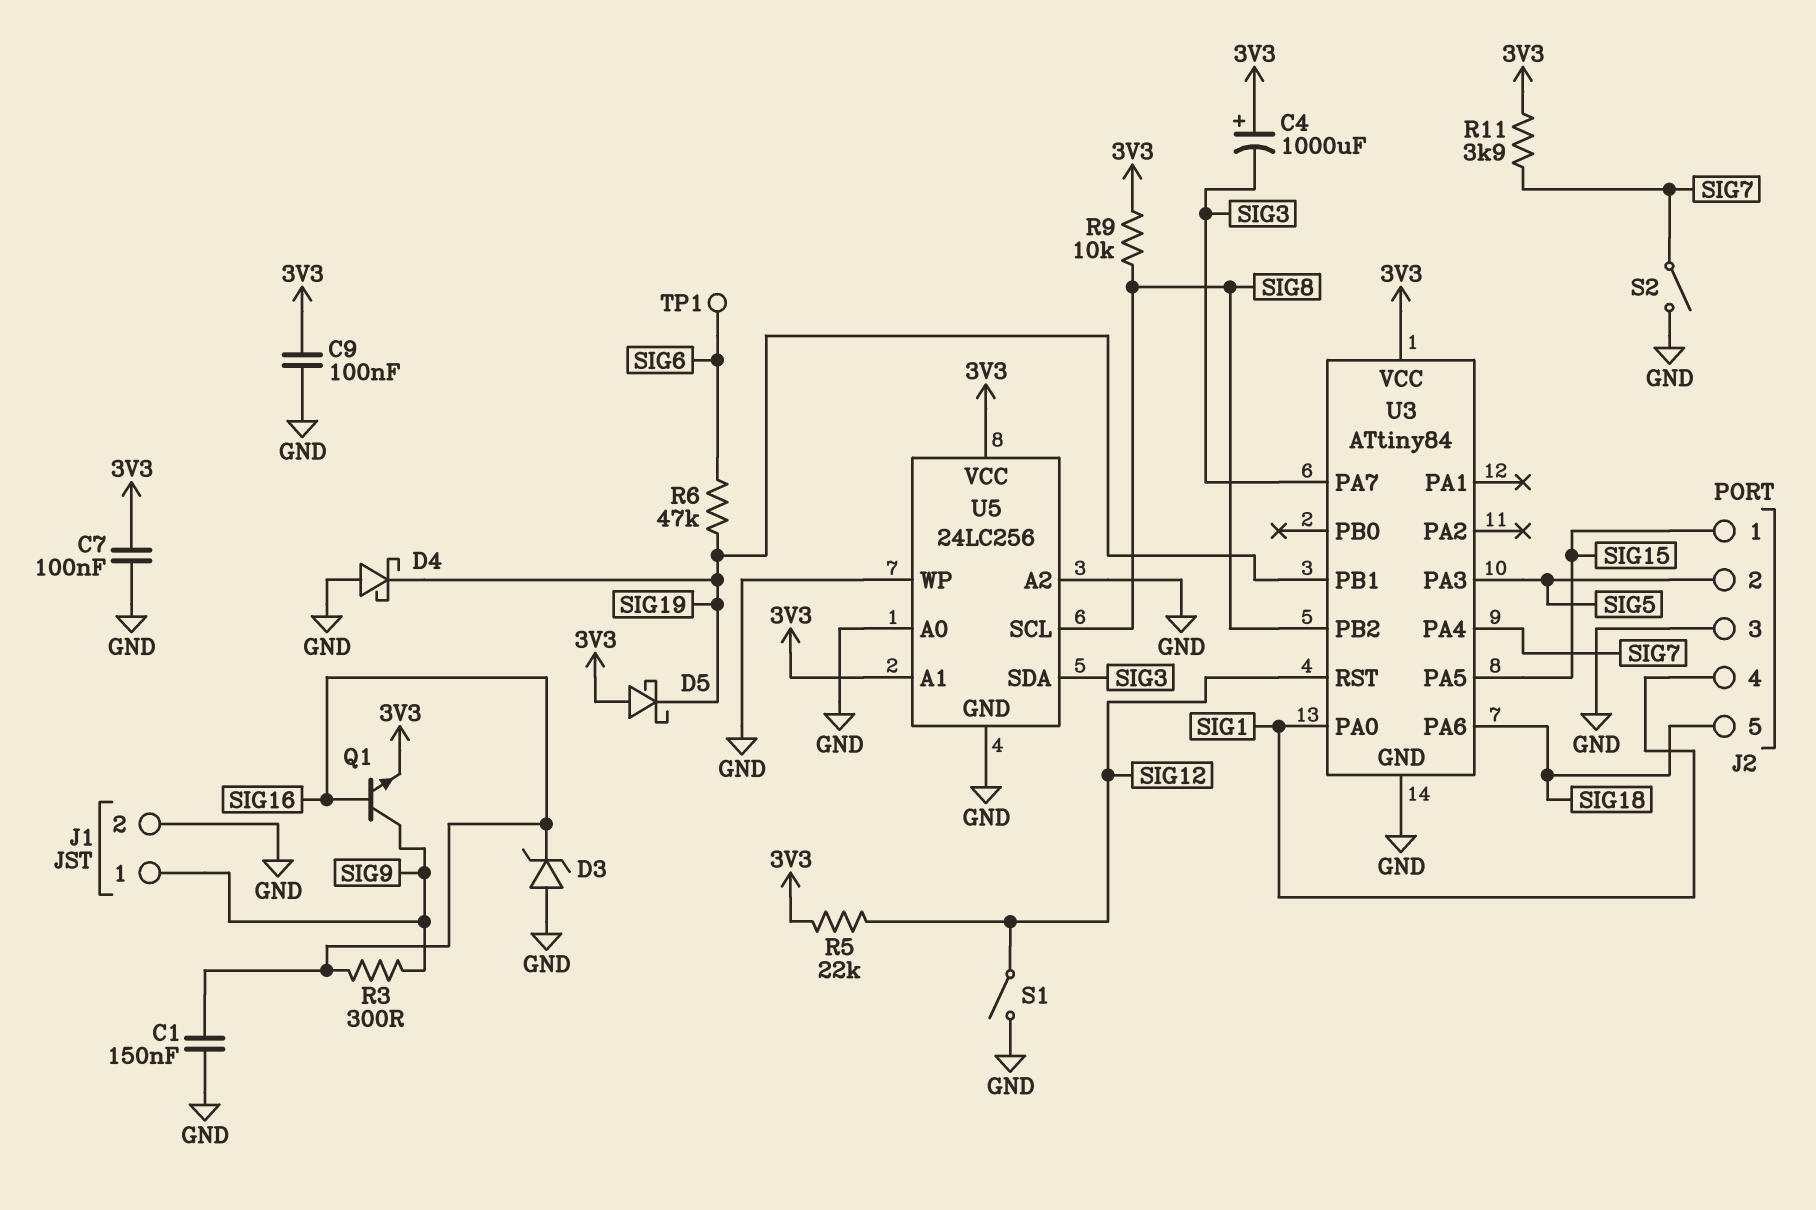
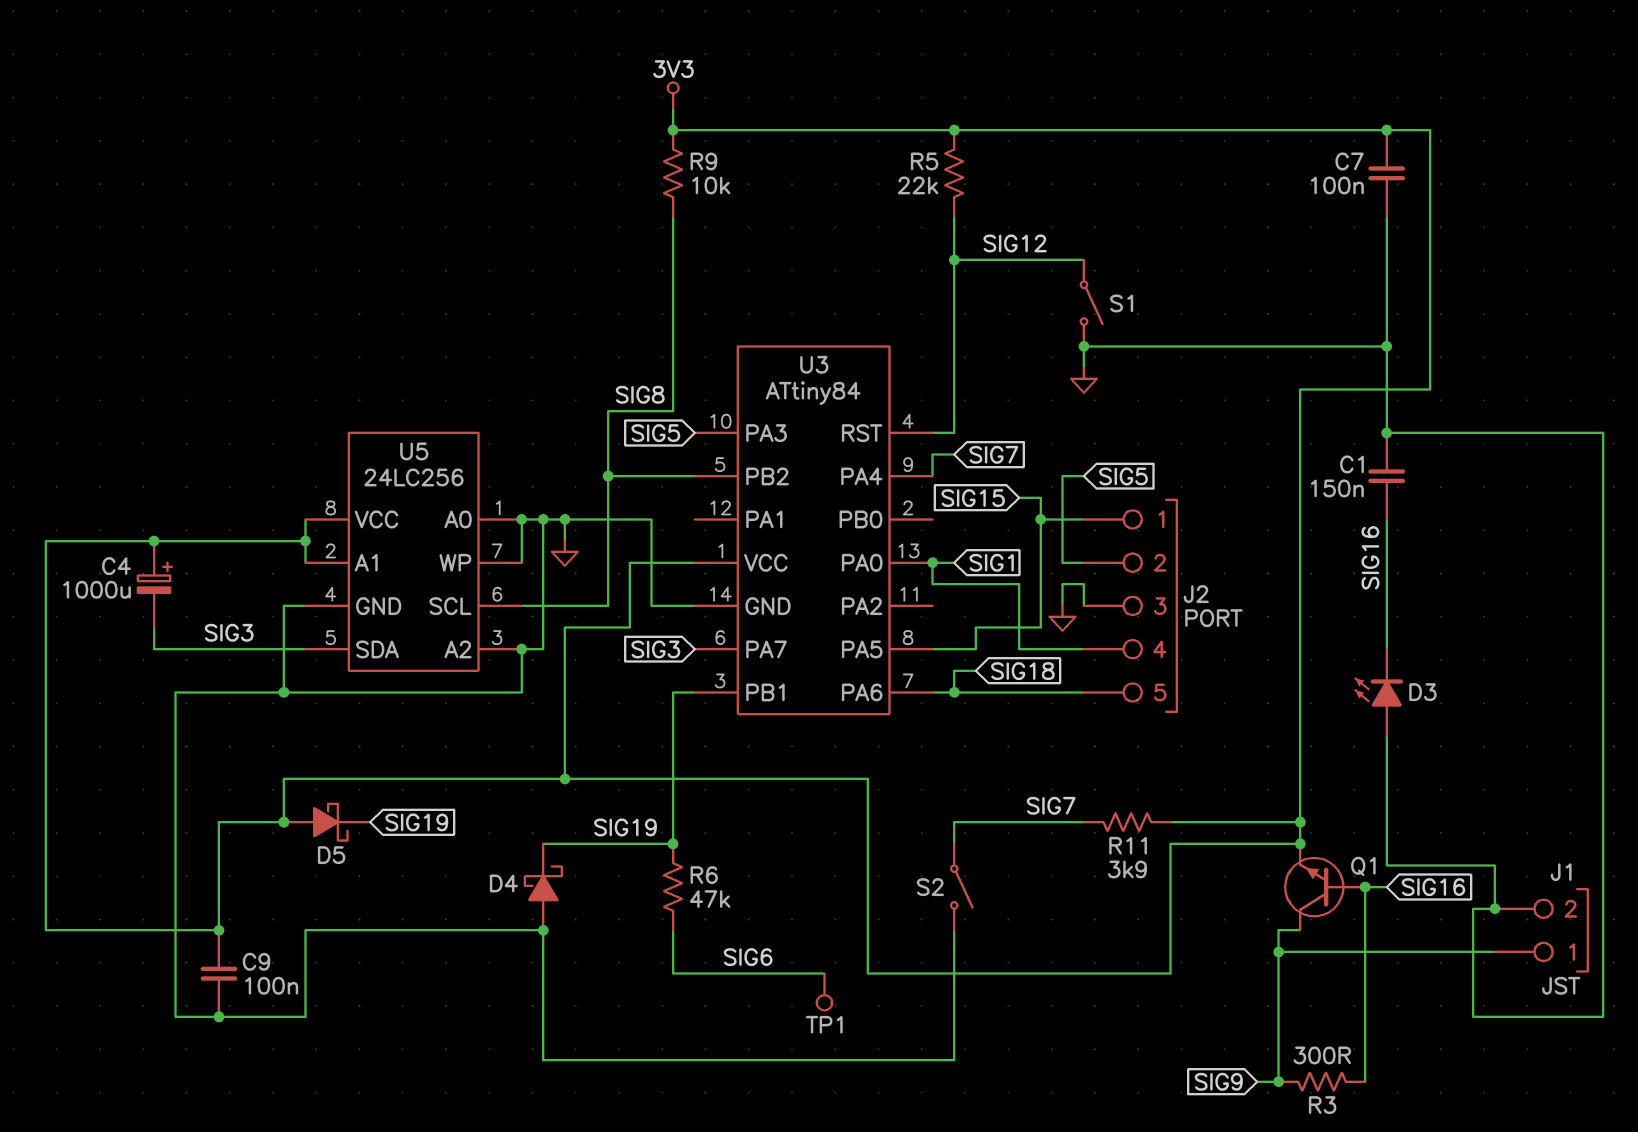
D3: zener (A GND, K SIG16) -> LED (A GND, K SIG16)

